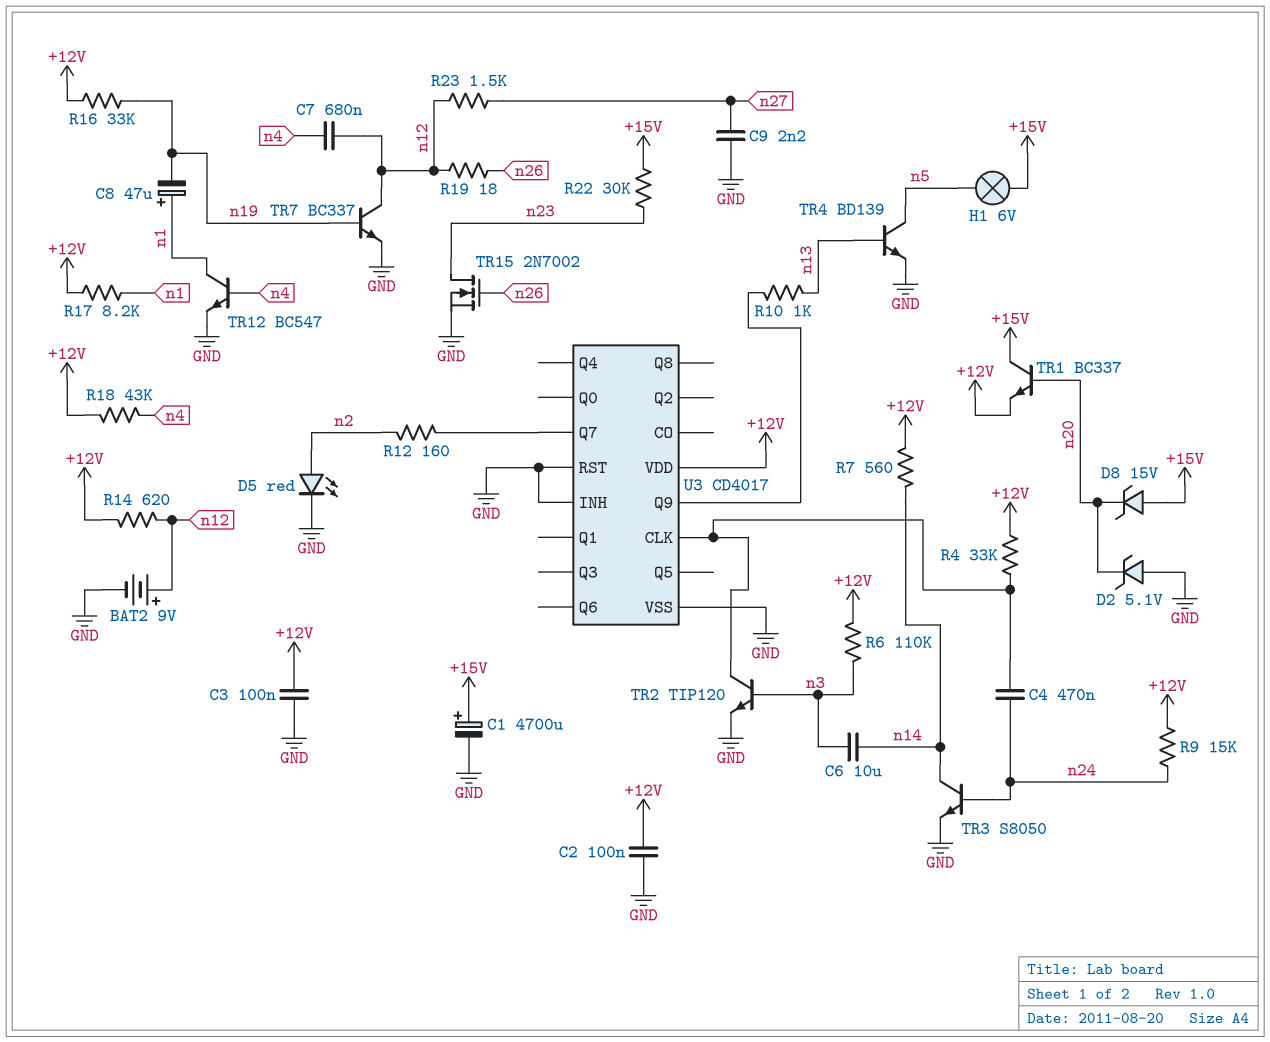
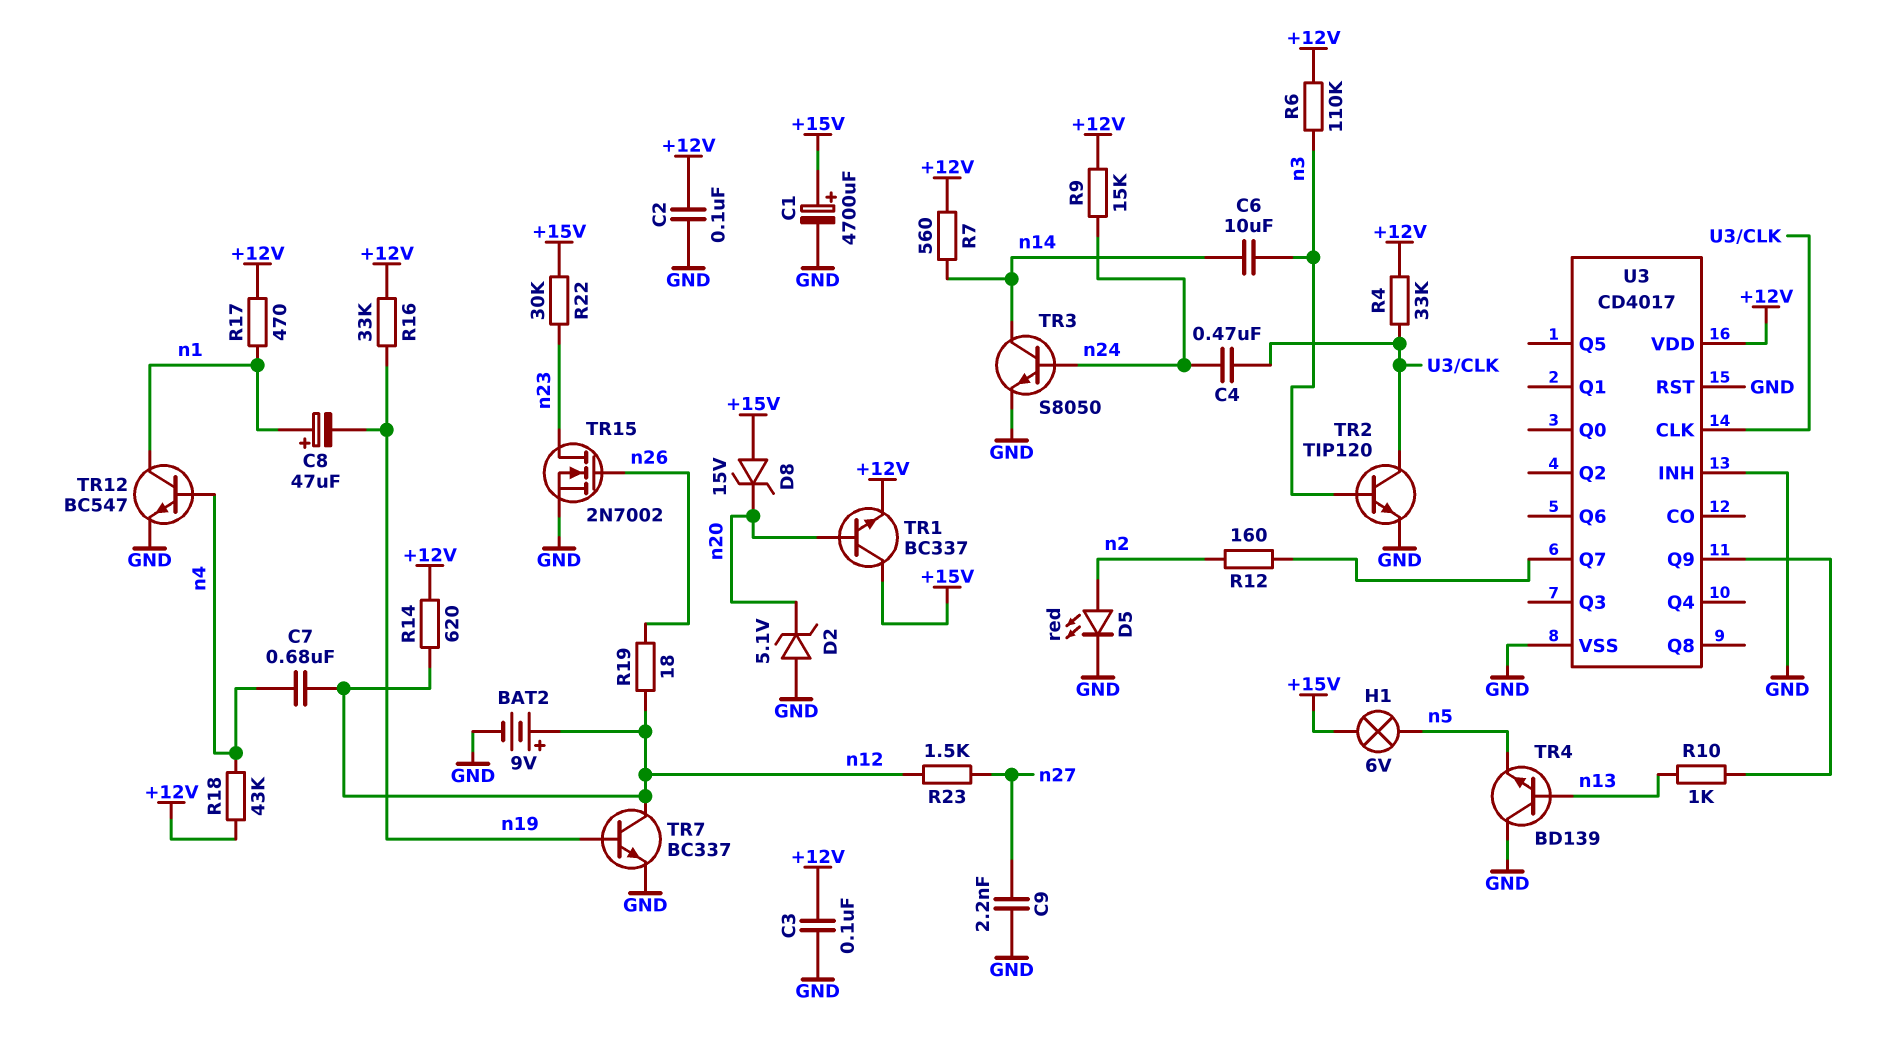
R17: 8.2k (+12V, n1) -> 470 (+12V, n1)
TR4: NPN BD139 (B n13, C n5, E GND) -> NPN BD139 (B n13, C GND, E n5)

